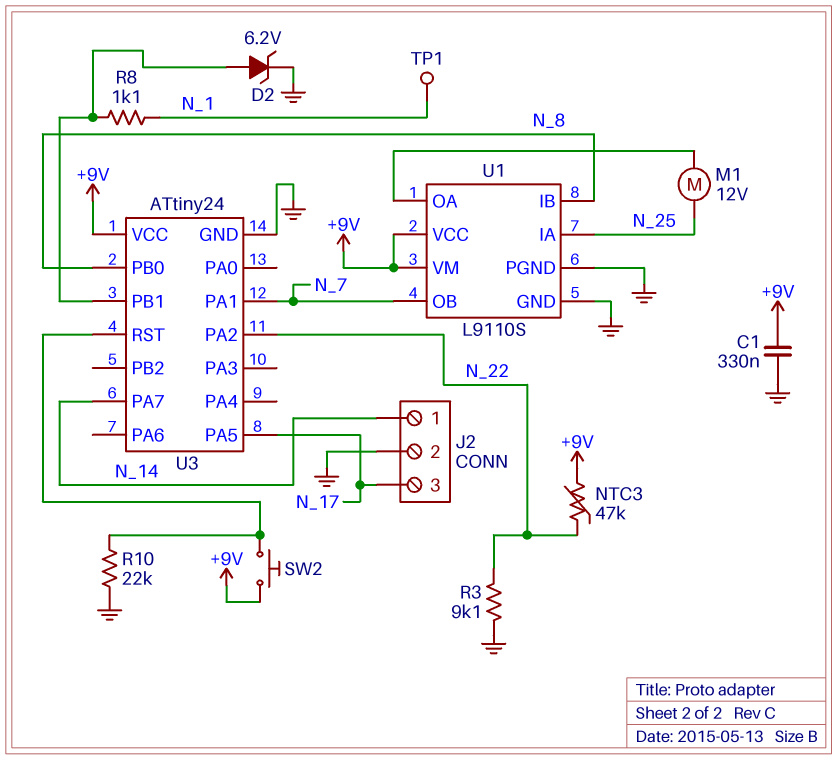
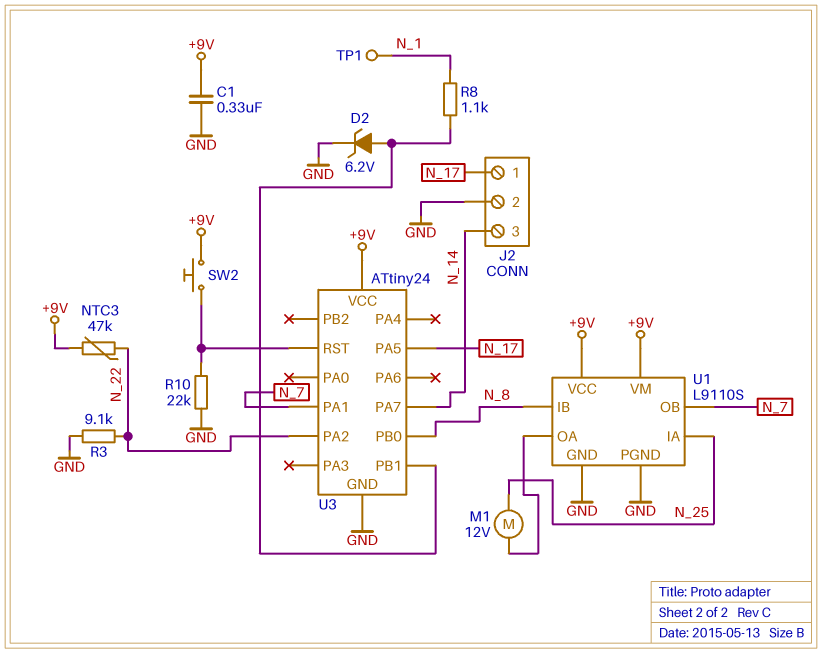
J2 pin 1: N_14 -> N_17
J2 pin 3: N_17 -> N_14

